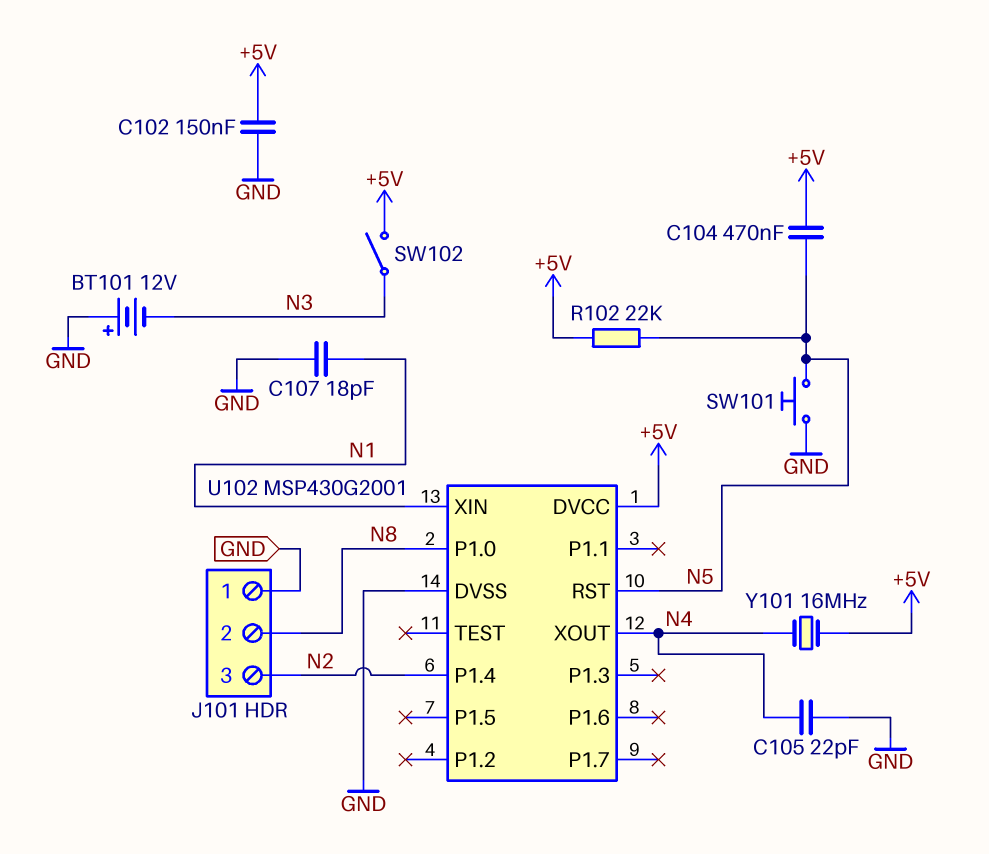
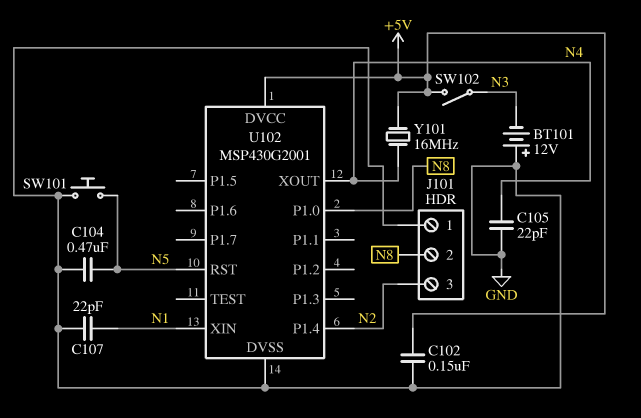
C104: 470nF (+5V, N5) -> 470nF (GND, N5)
C107: 18pF (GND, N1) -> 22pF (GND, N1)
R102: 22k (+5V, N5) -> none

